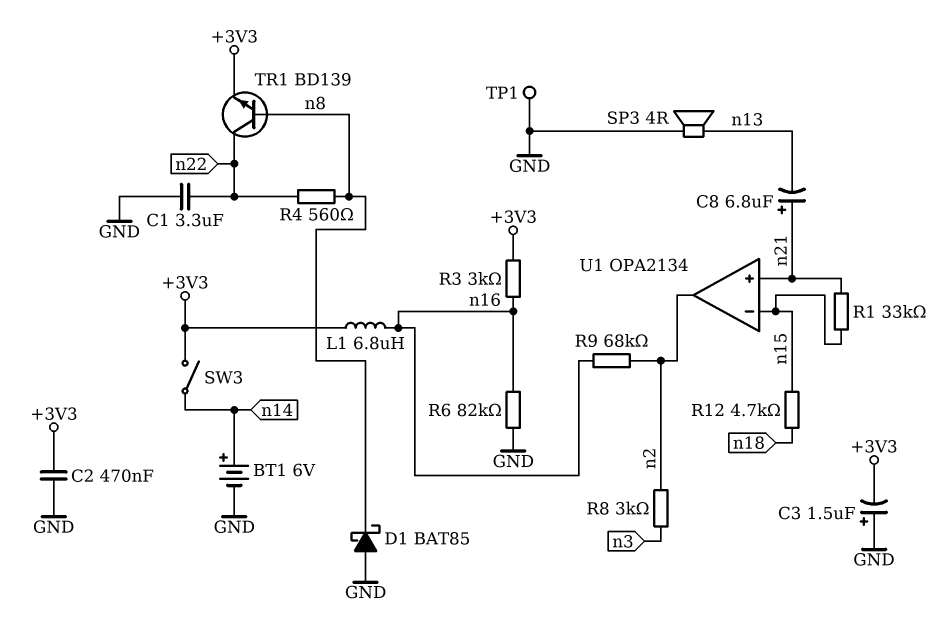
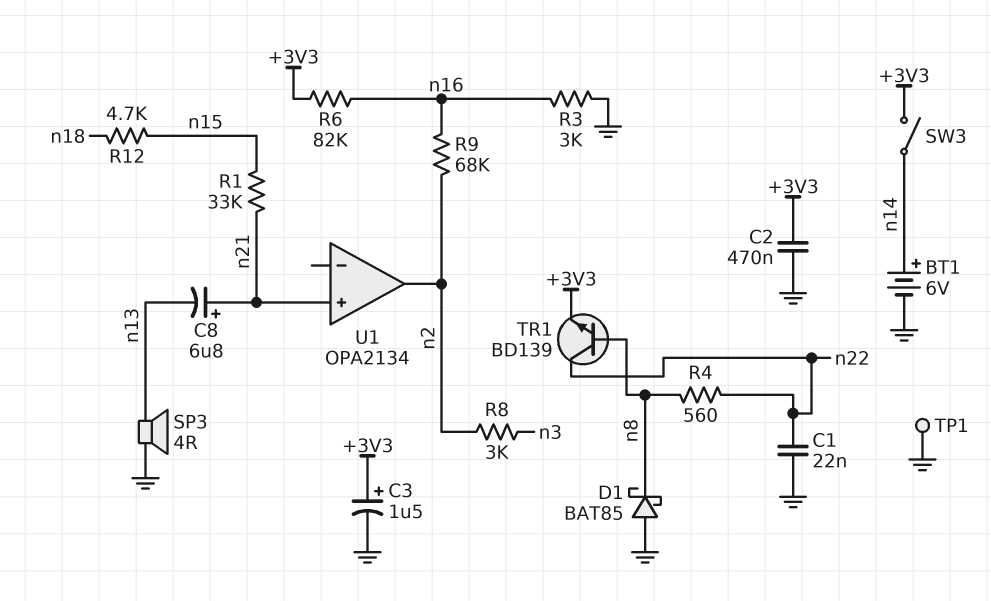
C1: 3.3uF (GND, n22) -> 22nF (GND, n22)
C3: 1.5uF (plus GND, minus +3V3) -> 1.5uF (plus +3V3, minus GND)
L1: 6.8uH (+3V3, n16) -> none
R3: 3k (+3V3, n16) -> 3k (GND, n16)
R6: 82k (GND, n16) -> 82k (+3V3, n16)
U1 pin in-: n15 -> none

